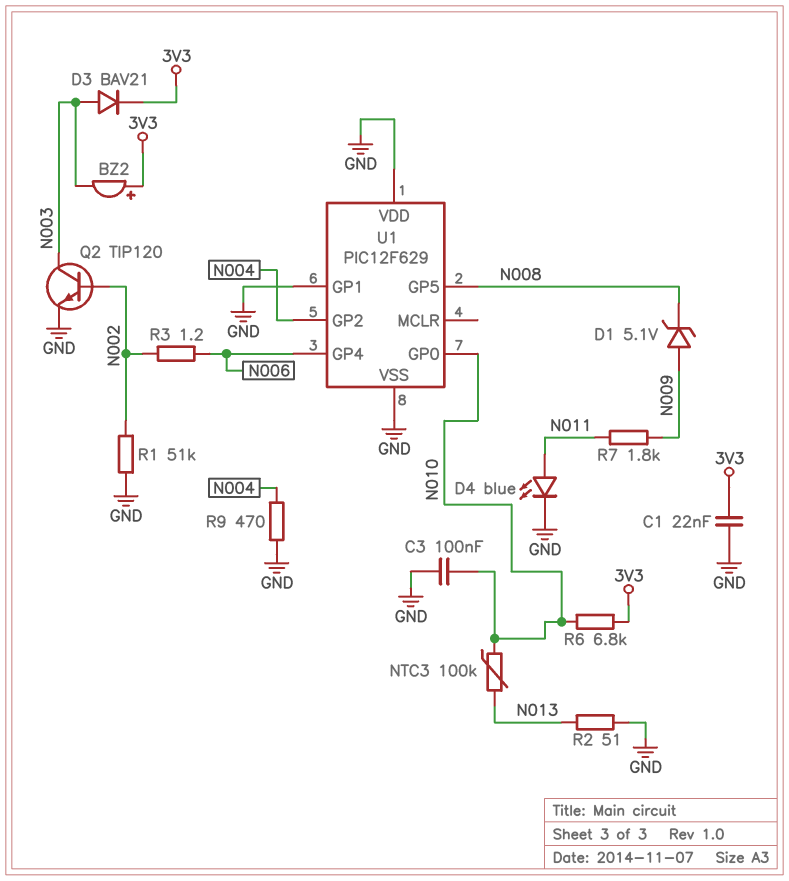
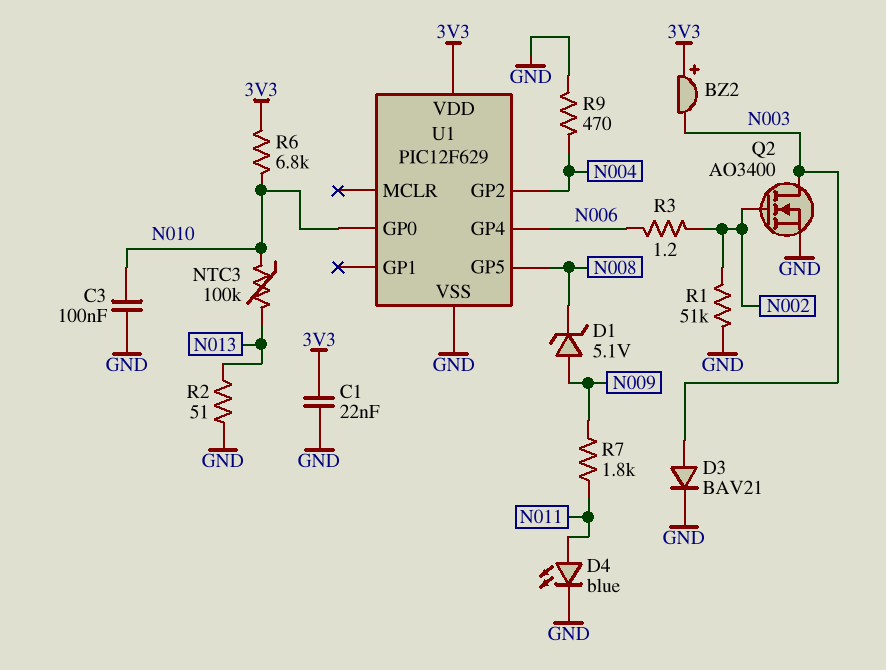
D3: diode BAV21 (A N003, K 3V3) -> diode BAV21 (A N003, K GND)
Q2: NPN TIP120 (B N002, C N003, E GND) -> NMOS AO3400 (G N002, D N003, S GND)
U1 pin GP1: GND -> none
U1 pin VDD: GND -> 3V3

